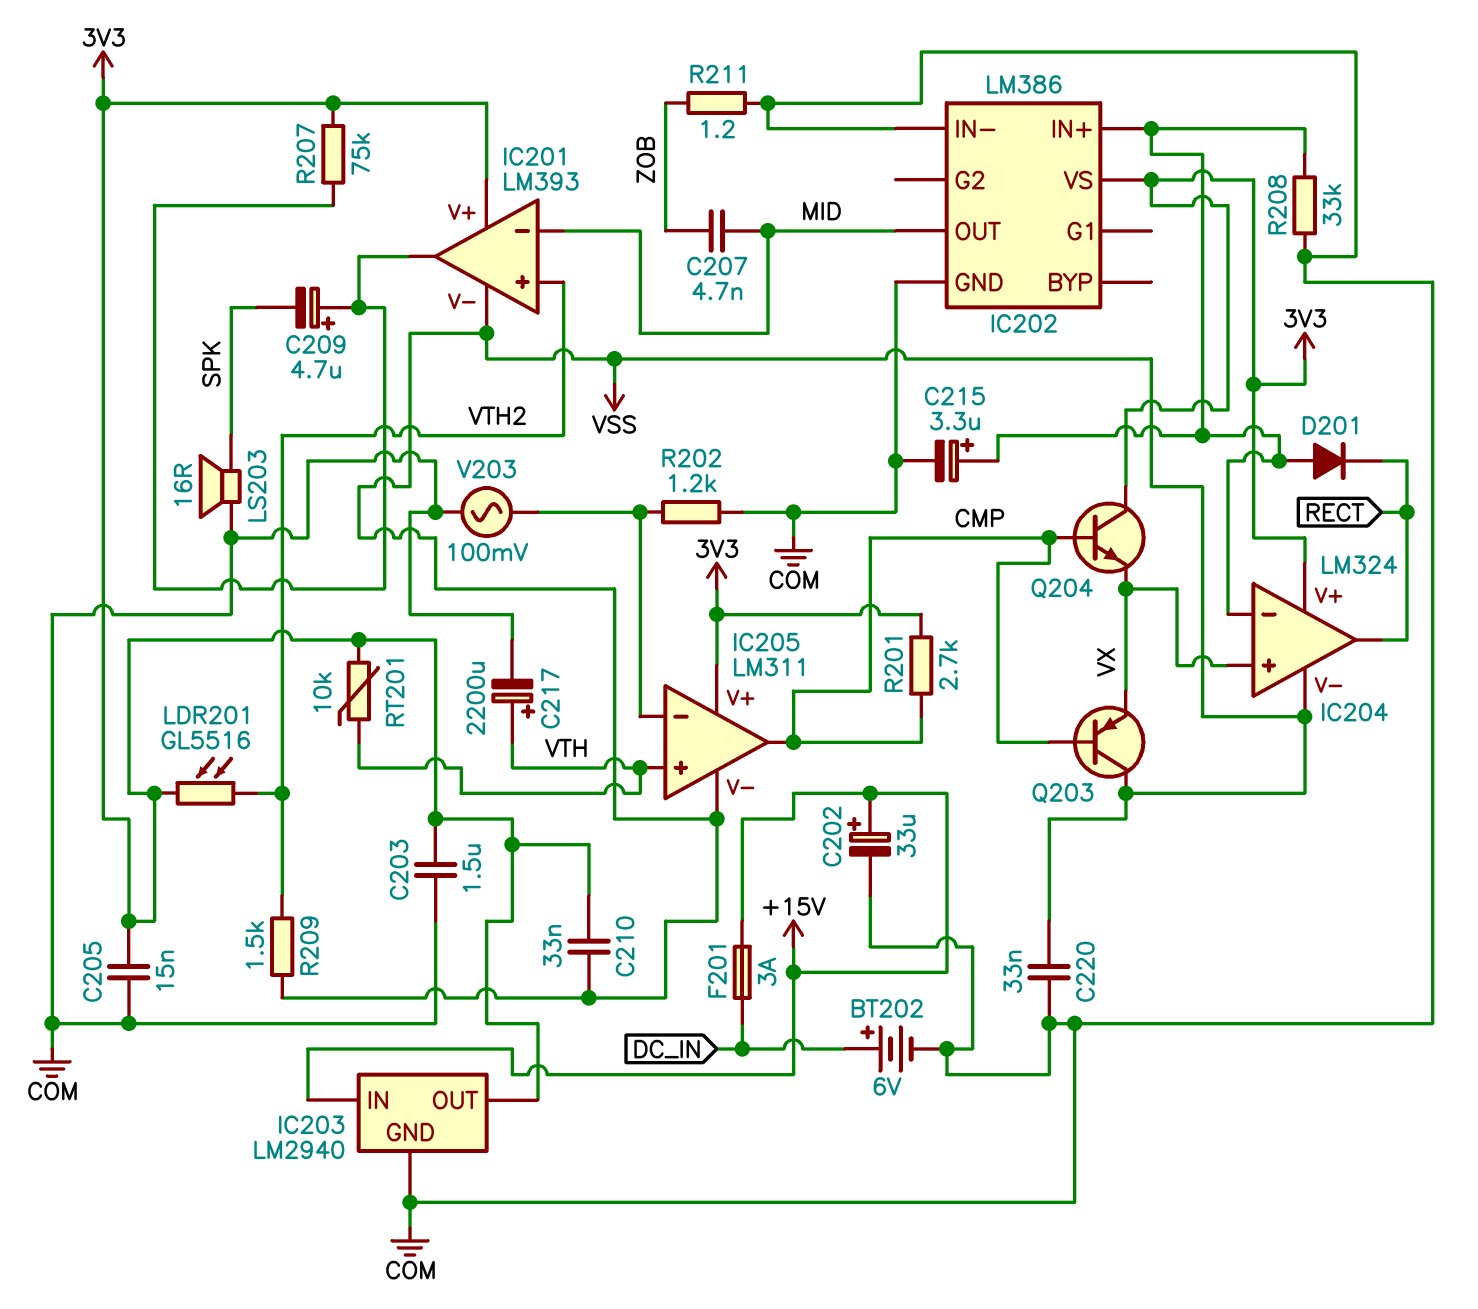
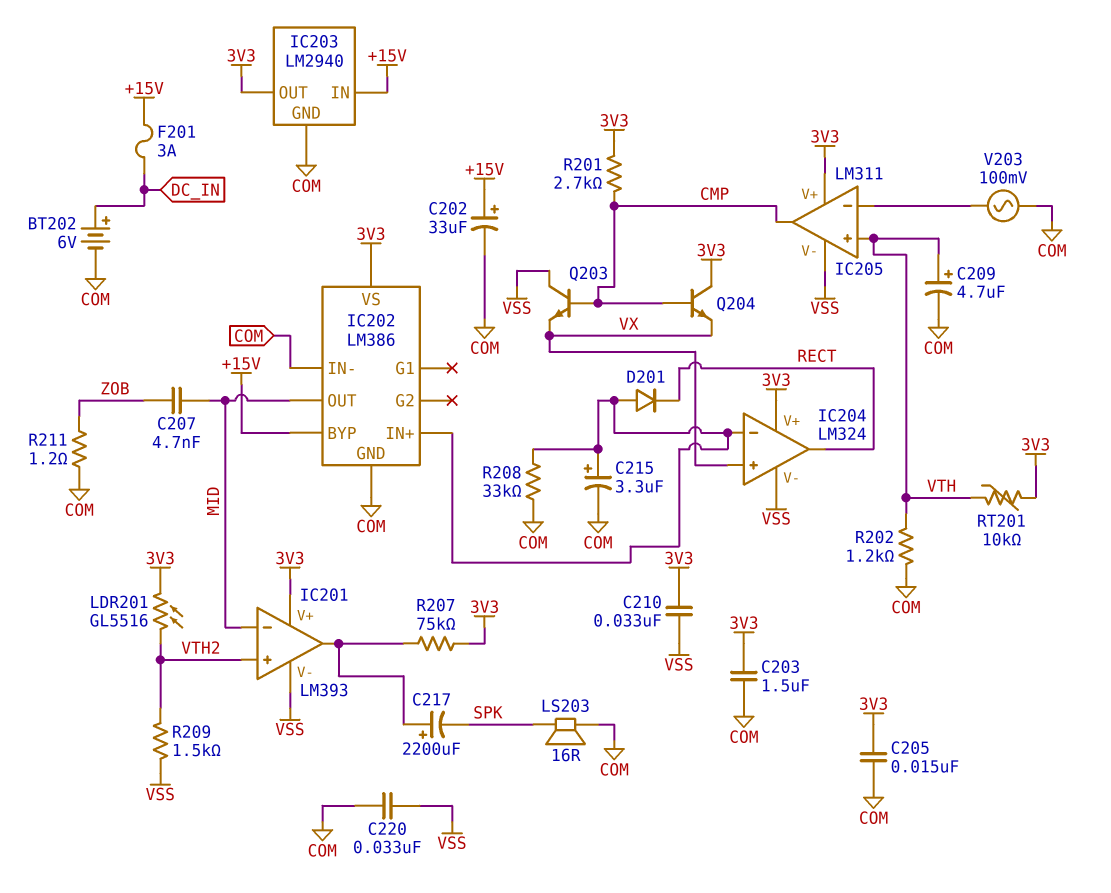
C209: 4.7uF (plus IC201/out, minus SPK) -> 4.7uF (plus VTH, minus COM)
C217: 2200uF (plus VTH, minus COM) -> 2200uF (plus IC201/out, minus SPK)
IC202 pin BYP: none -> +15V
Q203: PNP (B CMP, C VSS, E VX) -> NPN (B CMP, C VSS, E VX)
R202: 1.2k (COM, IC205/in-) -> 1.2k (COM, VTH)

